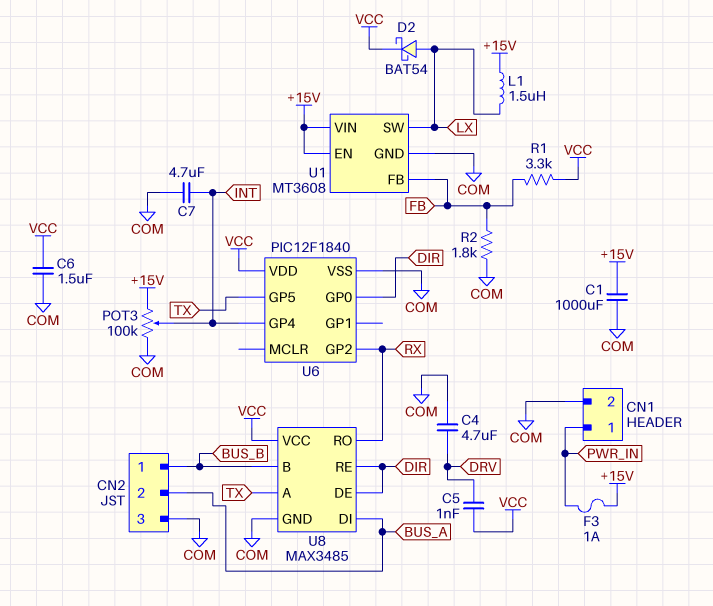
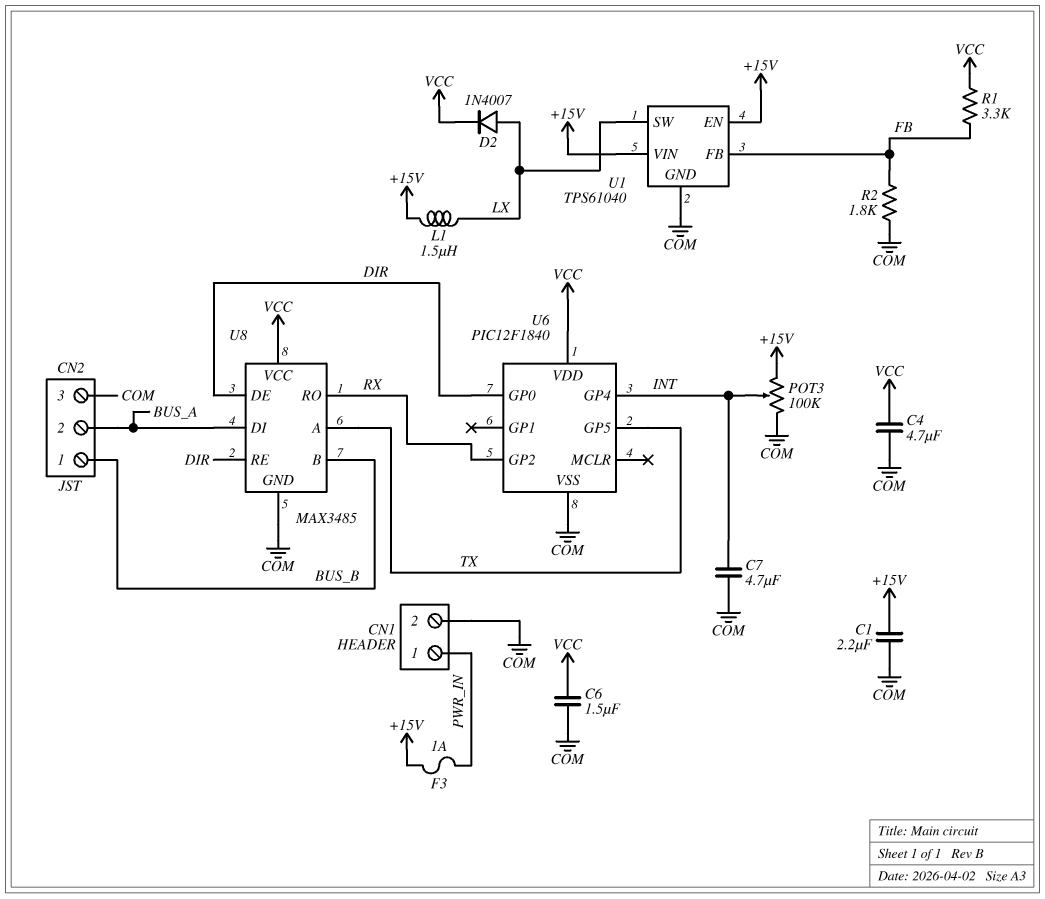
C1: 1000uF (+15V, COM) -> 2.2uF (+15V, COM)
C4: 4.7uF (COM, DRV) -> 4.7uF (COM, VCC)
C5: 1nF (DRV, VCC) -> none
D2: schottky BAT54 (A LX, K VCC) -> diode 1N4007 (A LX, K VCC)
U1: MT3608 -> TPS61040

